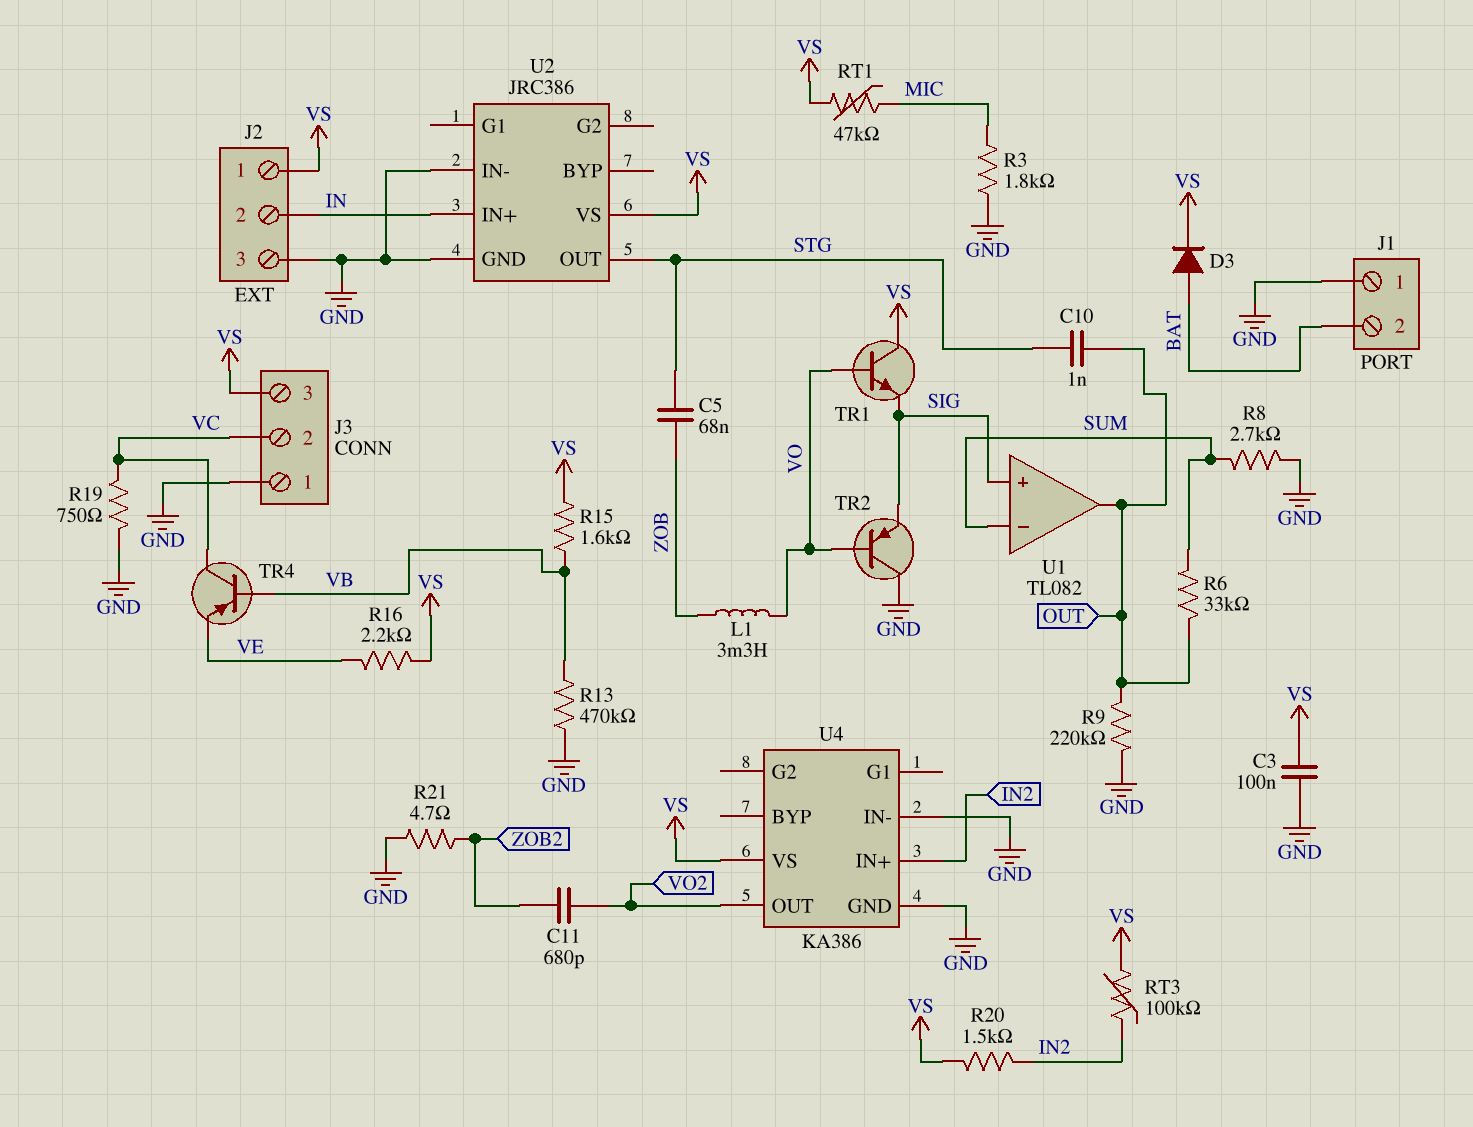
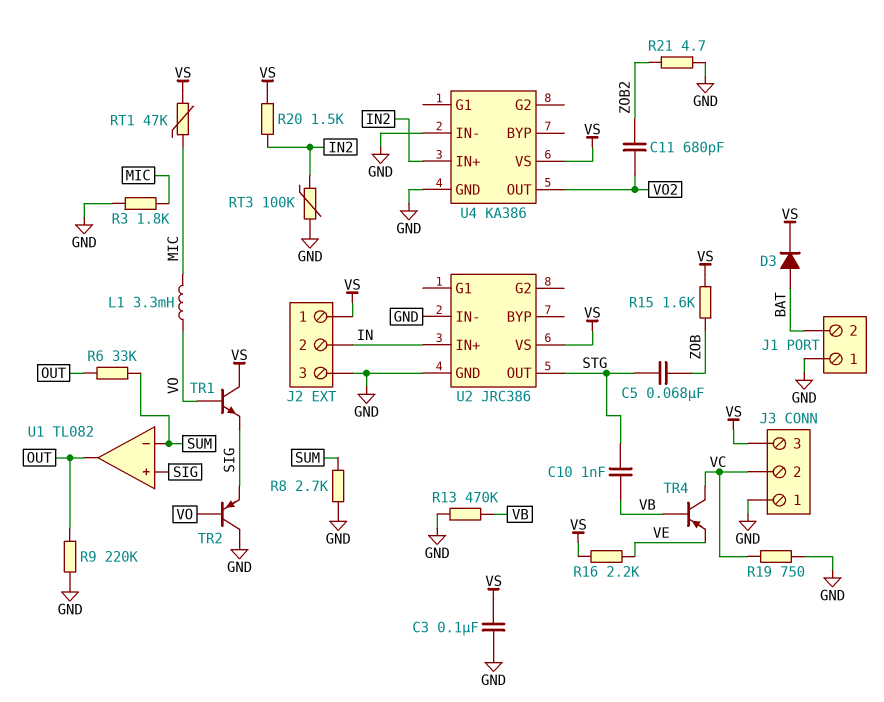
C10: 1nF (OUT, STG) -> 1nF (STG, VB)
L1: 3.3mH (VO, ZOB) -> 3.3mH (MIC, VO)
R15: 1.6k (VB, VS) -> 1.6k (VS, ZOB)
RT3: 100k (IN2, VS) -> 100k (GND, IN2)

